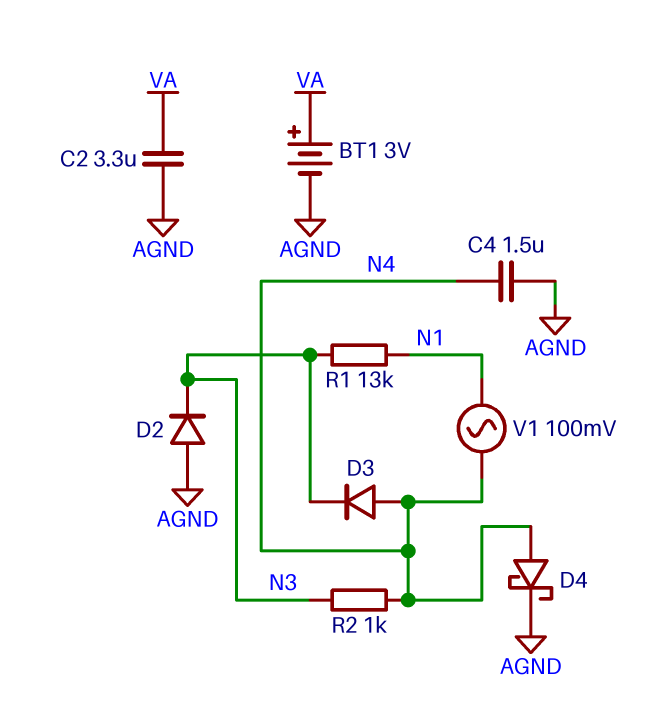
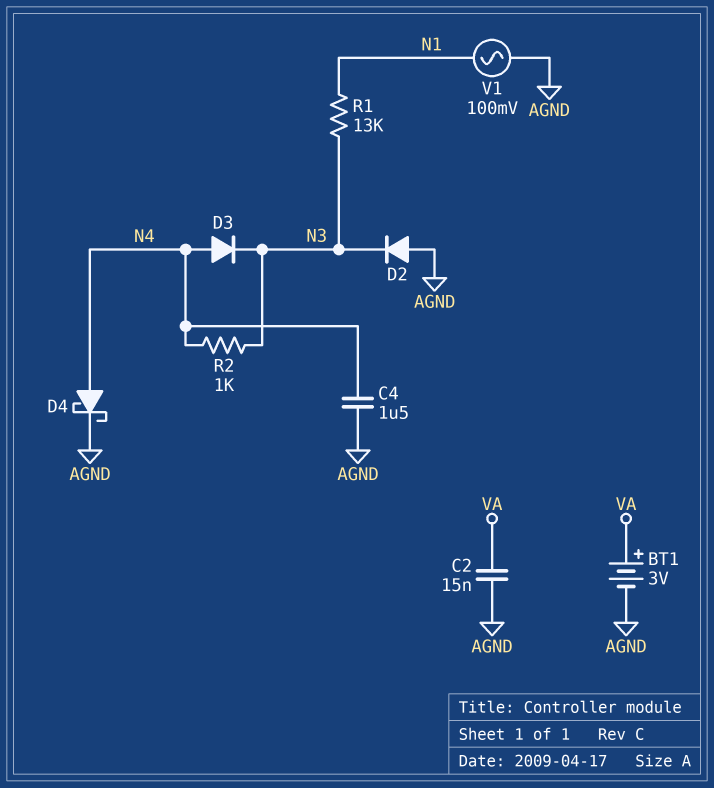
C2: 3.3uF (AGND, VA) -> 15nF (AGND, VA)
V1: AC 100mV (N1, N4) -> AC 100mV (AGND, N1)

